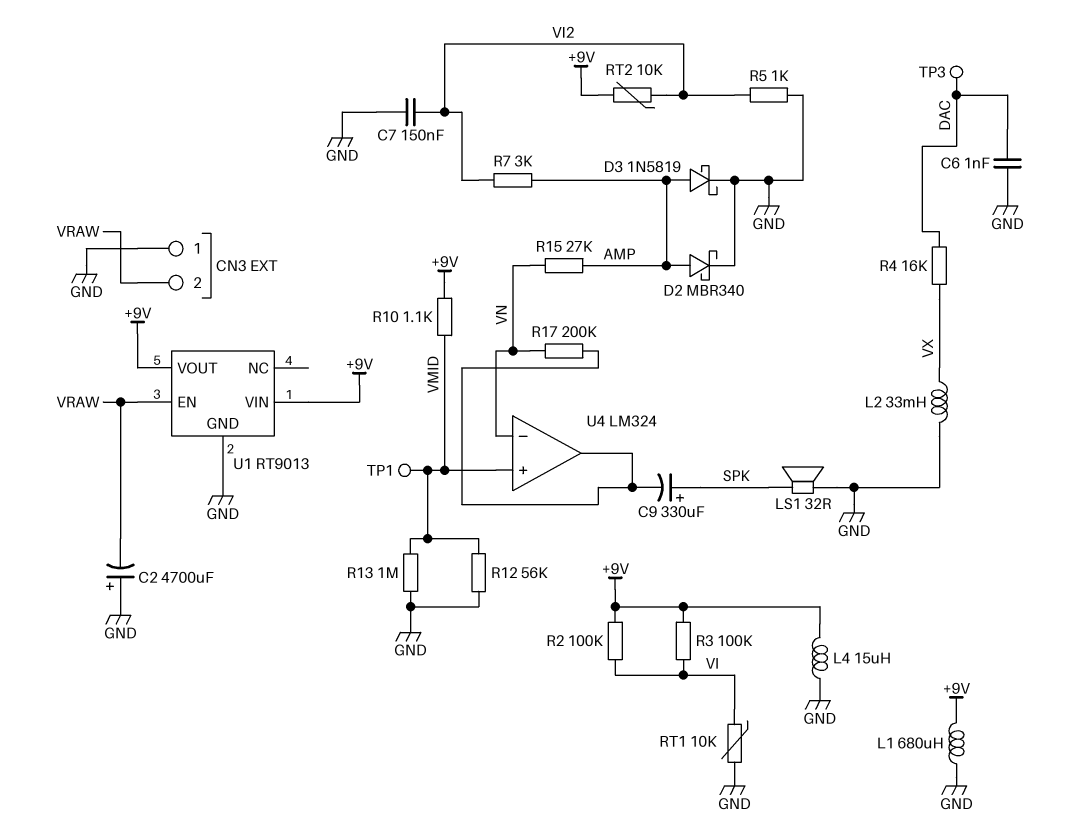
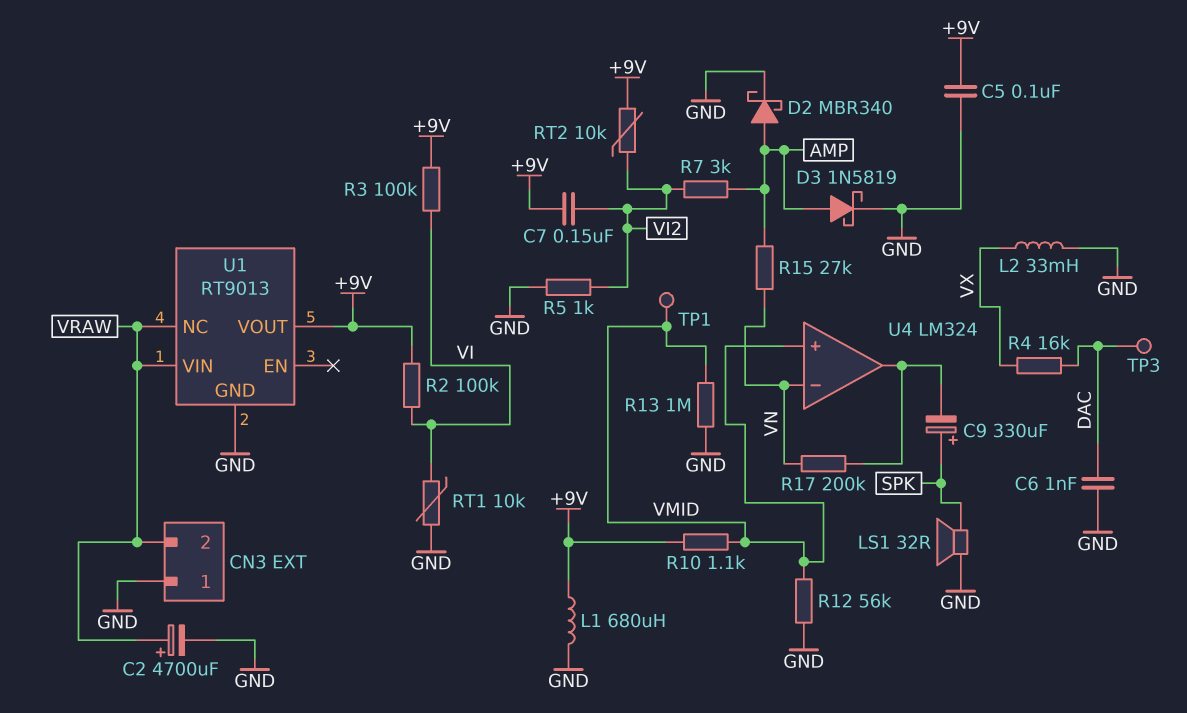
C2: 4700uF (plus GND, minus VRAW) -> 4700uF (plus VRAW, minus GND)
C5: none -> 100nF (+9V, GND)
C7: 150nF (GND, VI2) -> 150nF (+9V, VI2)
L4: 15uH (+9V, GND) -> none
U1 pin EN: VRAW -> none
U1 pin NC: none -> VRAW
U1 pin VIN: +9V -> VRAW

